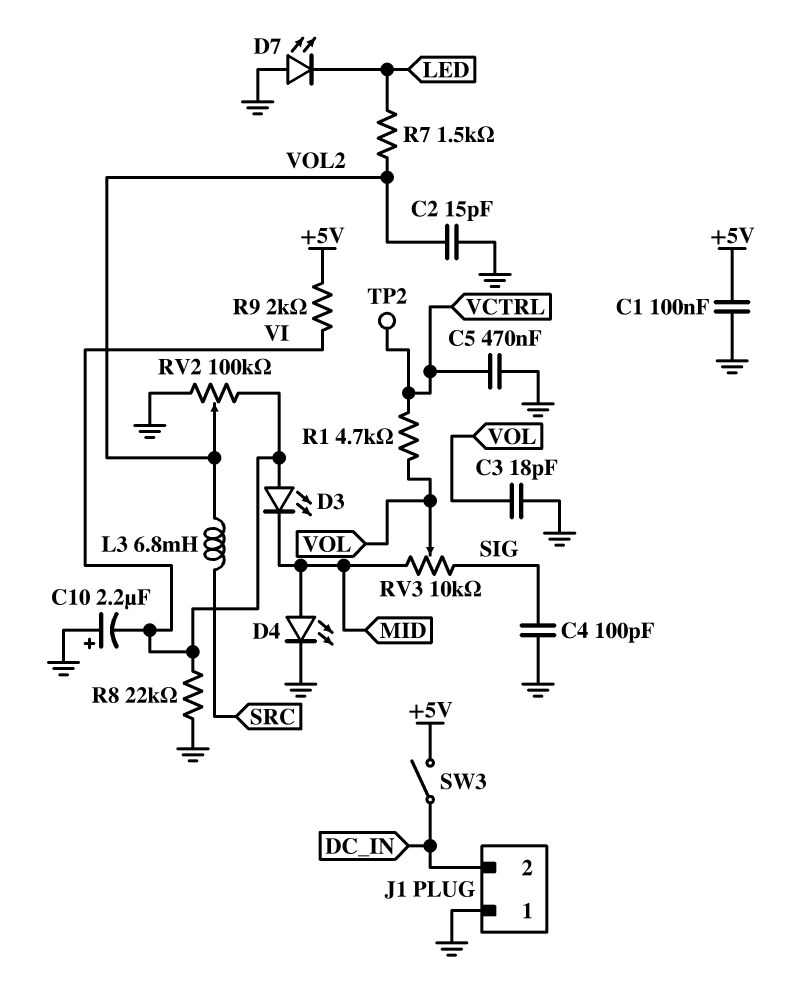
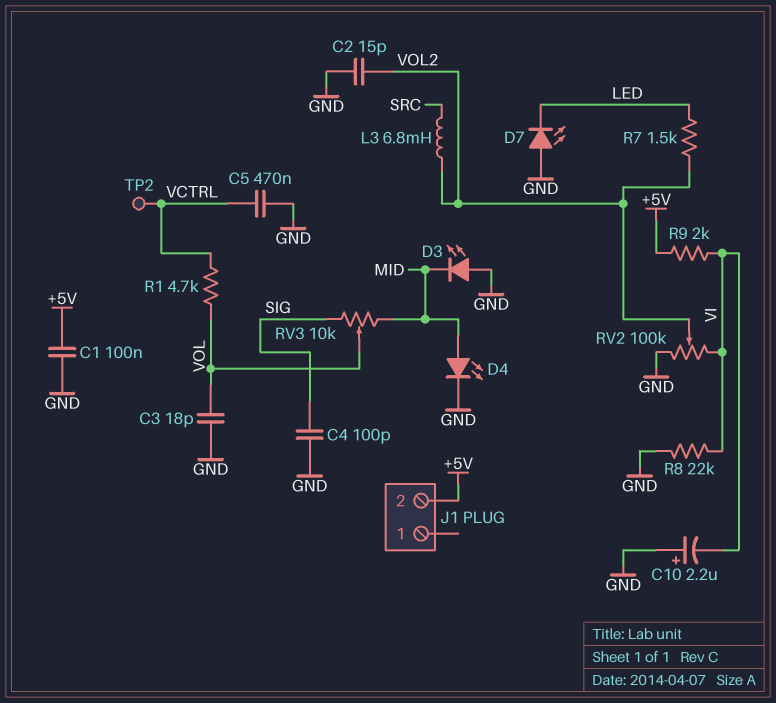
D3: LED (A VI, K MID) -> LED (A GND, K MID)
J1 pin 1: GND -> none
J1 pin 2: DC_IN -> +5V
SW3: switch (+5V, DC_IN) -> none

